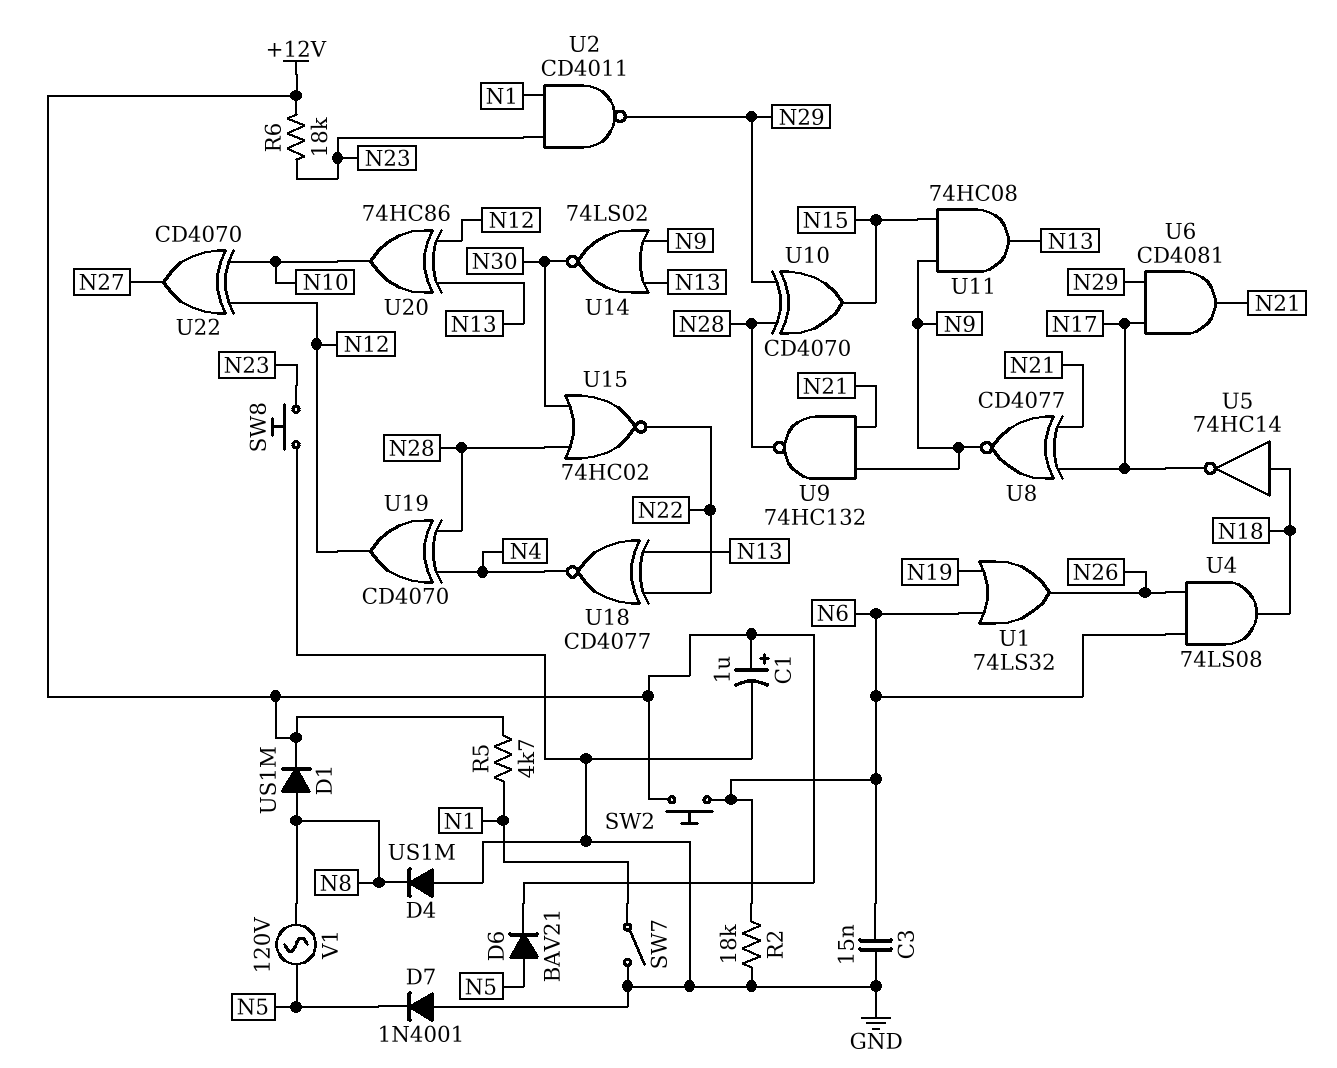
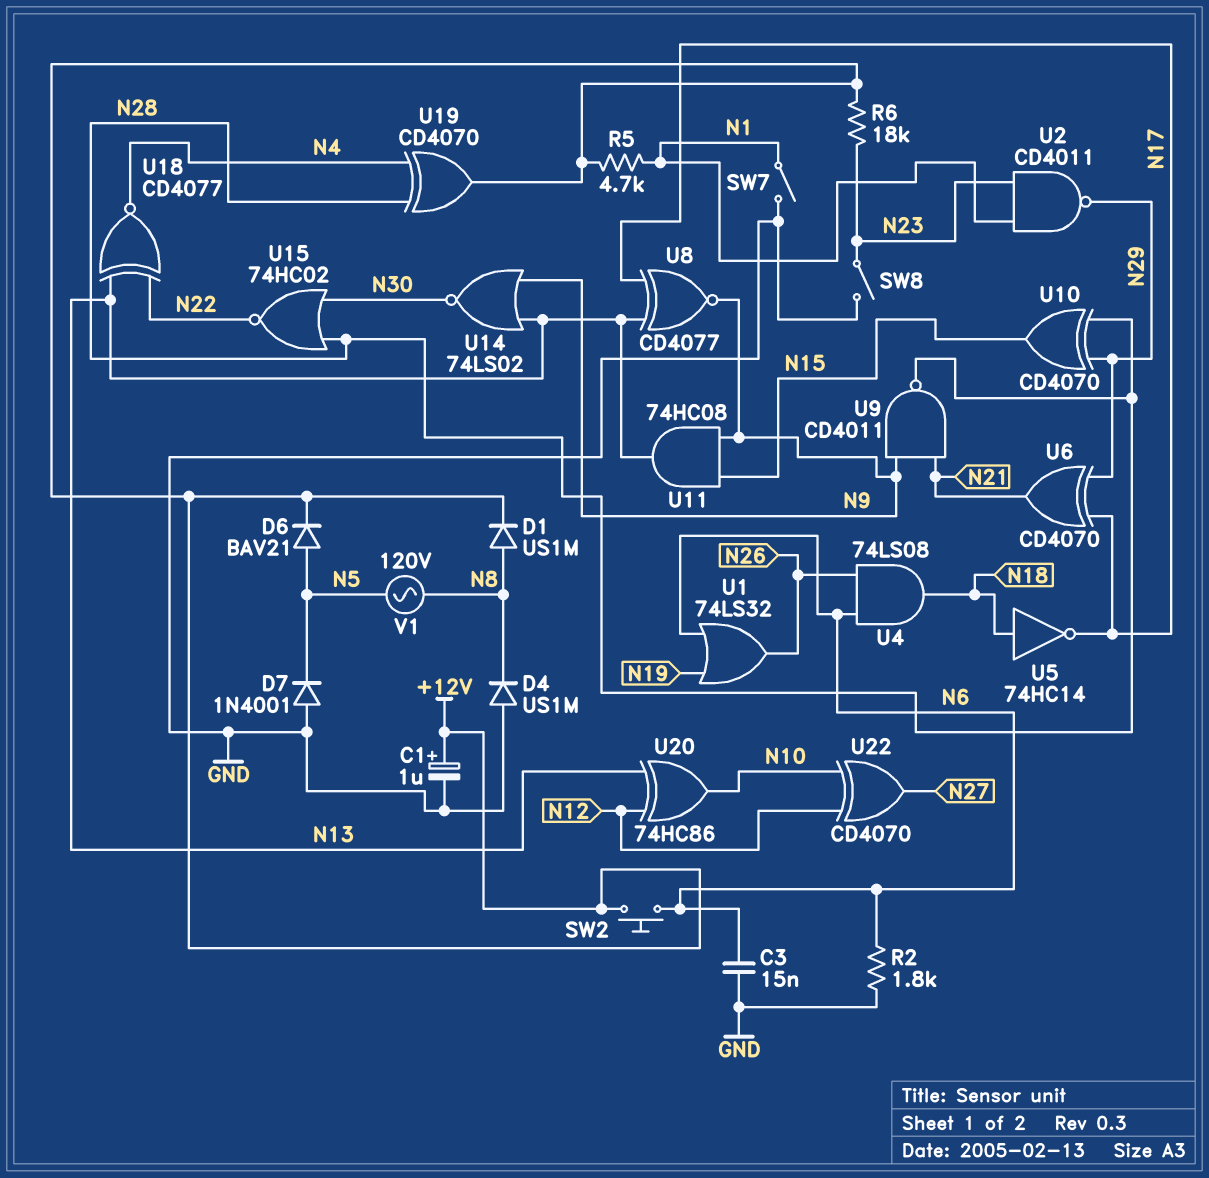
R2: 18k (GND, N6) -> 1.8k (GND, N6)
SW8: button (GND, N23) -> switch (GND, N23)
U6: AND CD4081 (in N17, in N29, out N21) -> XOR CD4070 (in N17, in N29, out N21)
U8: XNOR CD4077 (in N17, in N21, out N9) -> XNOR CD4077 (in N13, in N17, out N9)
U9: NAND 74HC132 (in N9, in N21, out N28) -> NAND CD4011 (in N9, in N21, out N28)
U19: XOR CD4070 (in N4, in N28, out N12) -> XOR CD4070 (in N4, in N28, out +12V)

